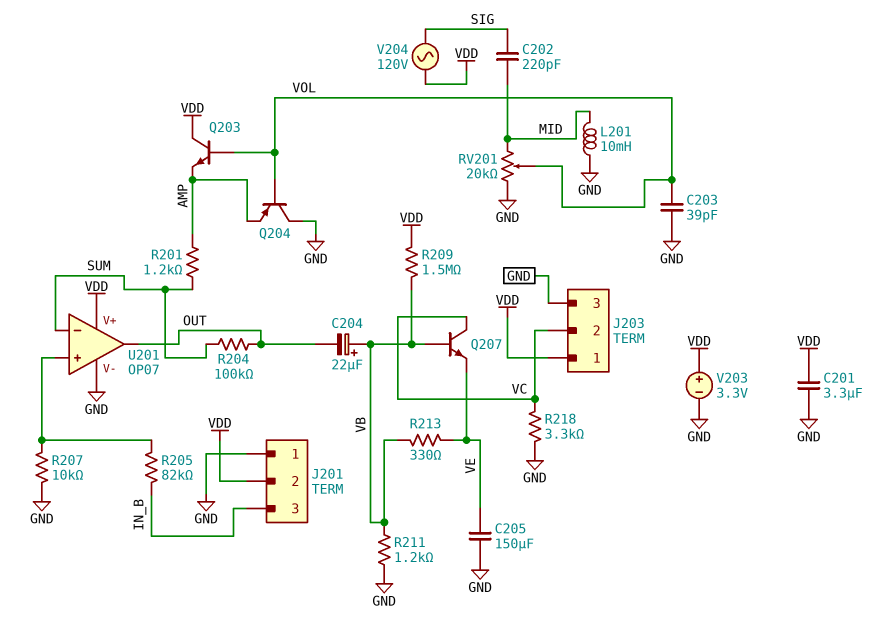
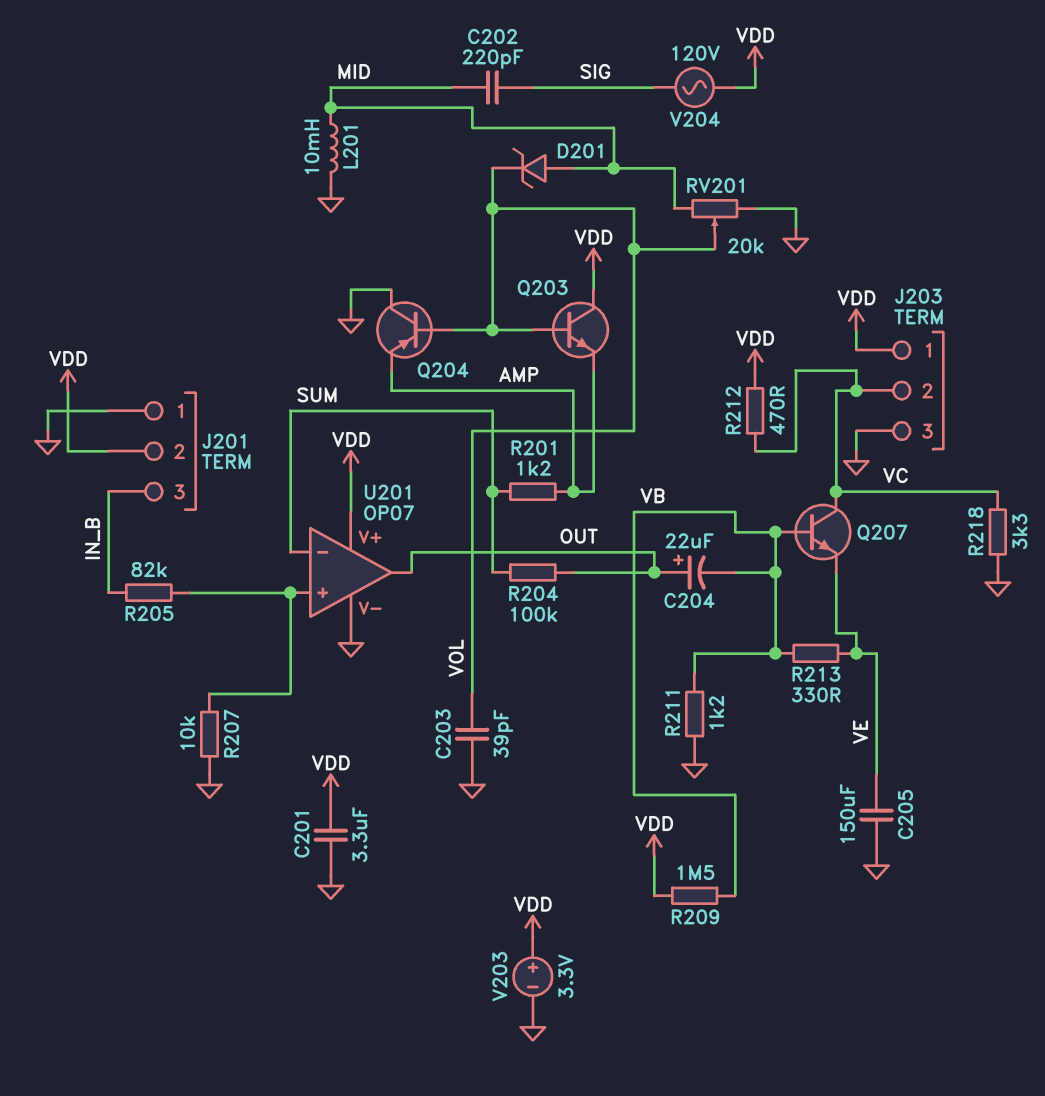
C204: 22uF (plus VB, minus OUT) -> 22uF (plus OUT, minus VB)
D201: none -> zener (A MID, K VOL)
R212: none -> 470 (VC, VDD)

